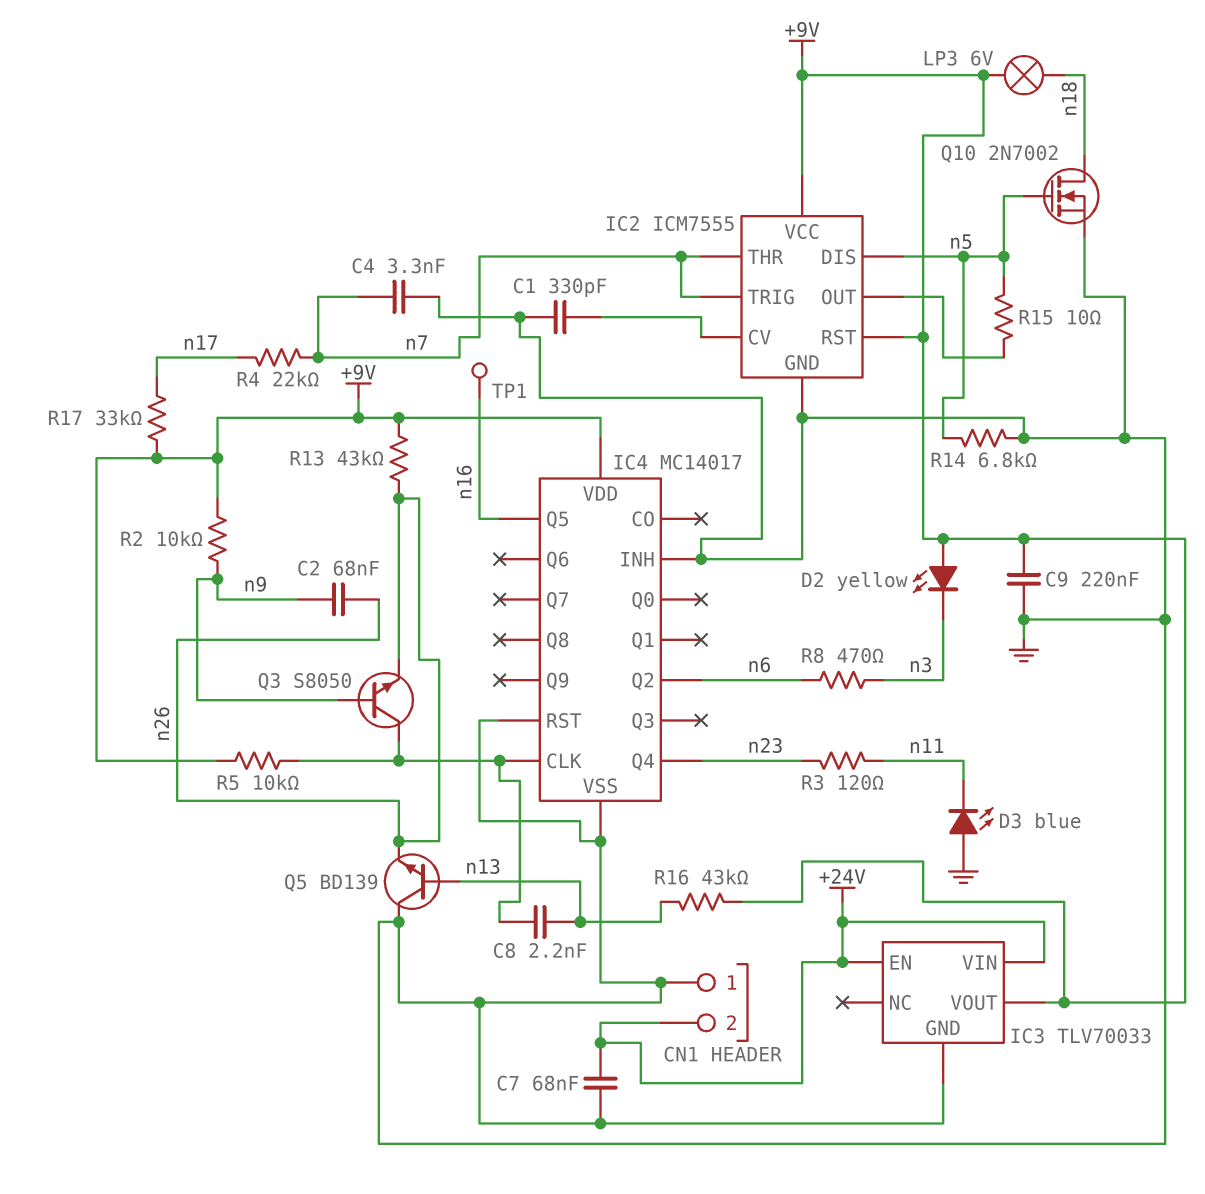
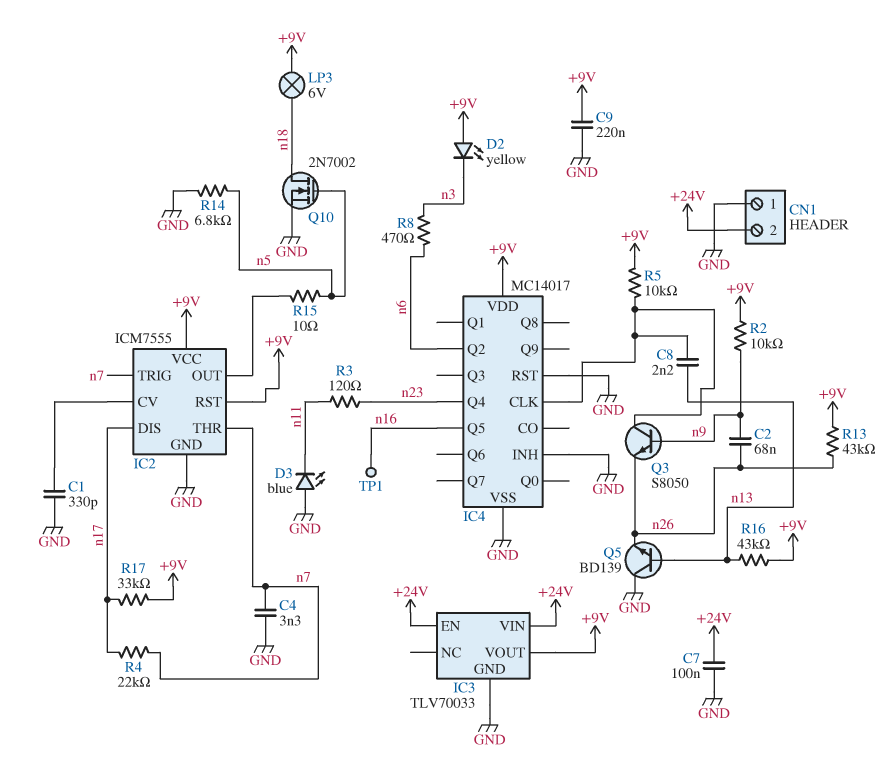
C7: 68nF (+24V, GND) -> 100nF (+24V, GND)
IC2 pin DIS: n5 -> n17

